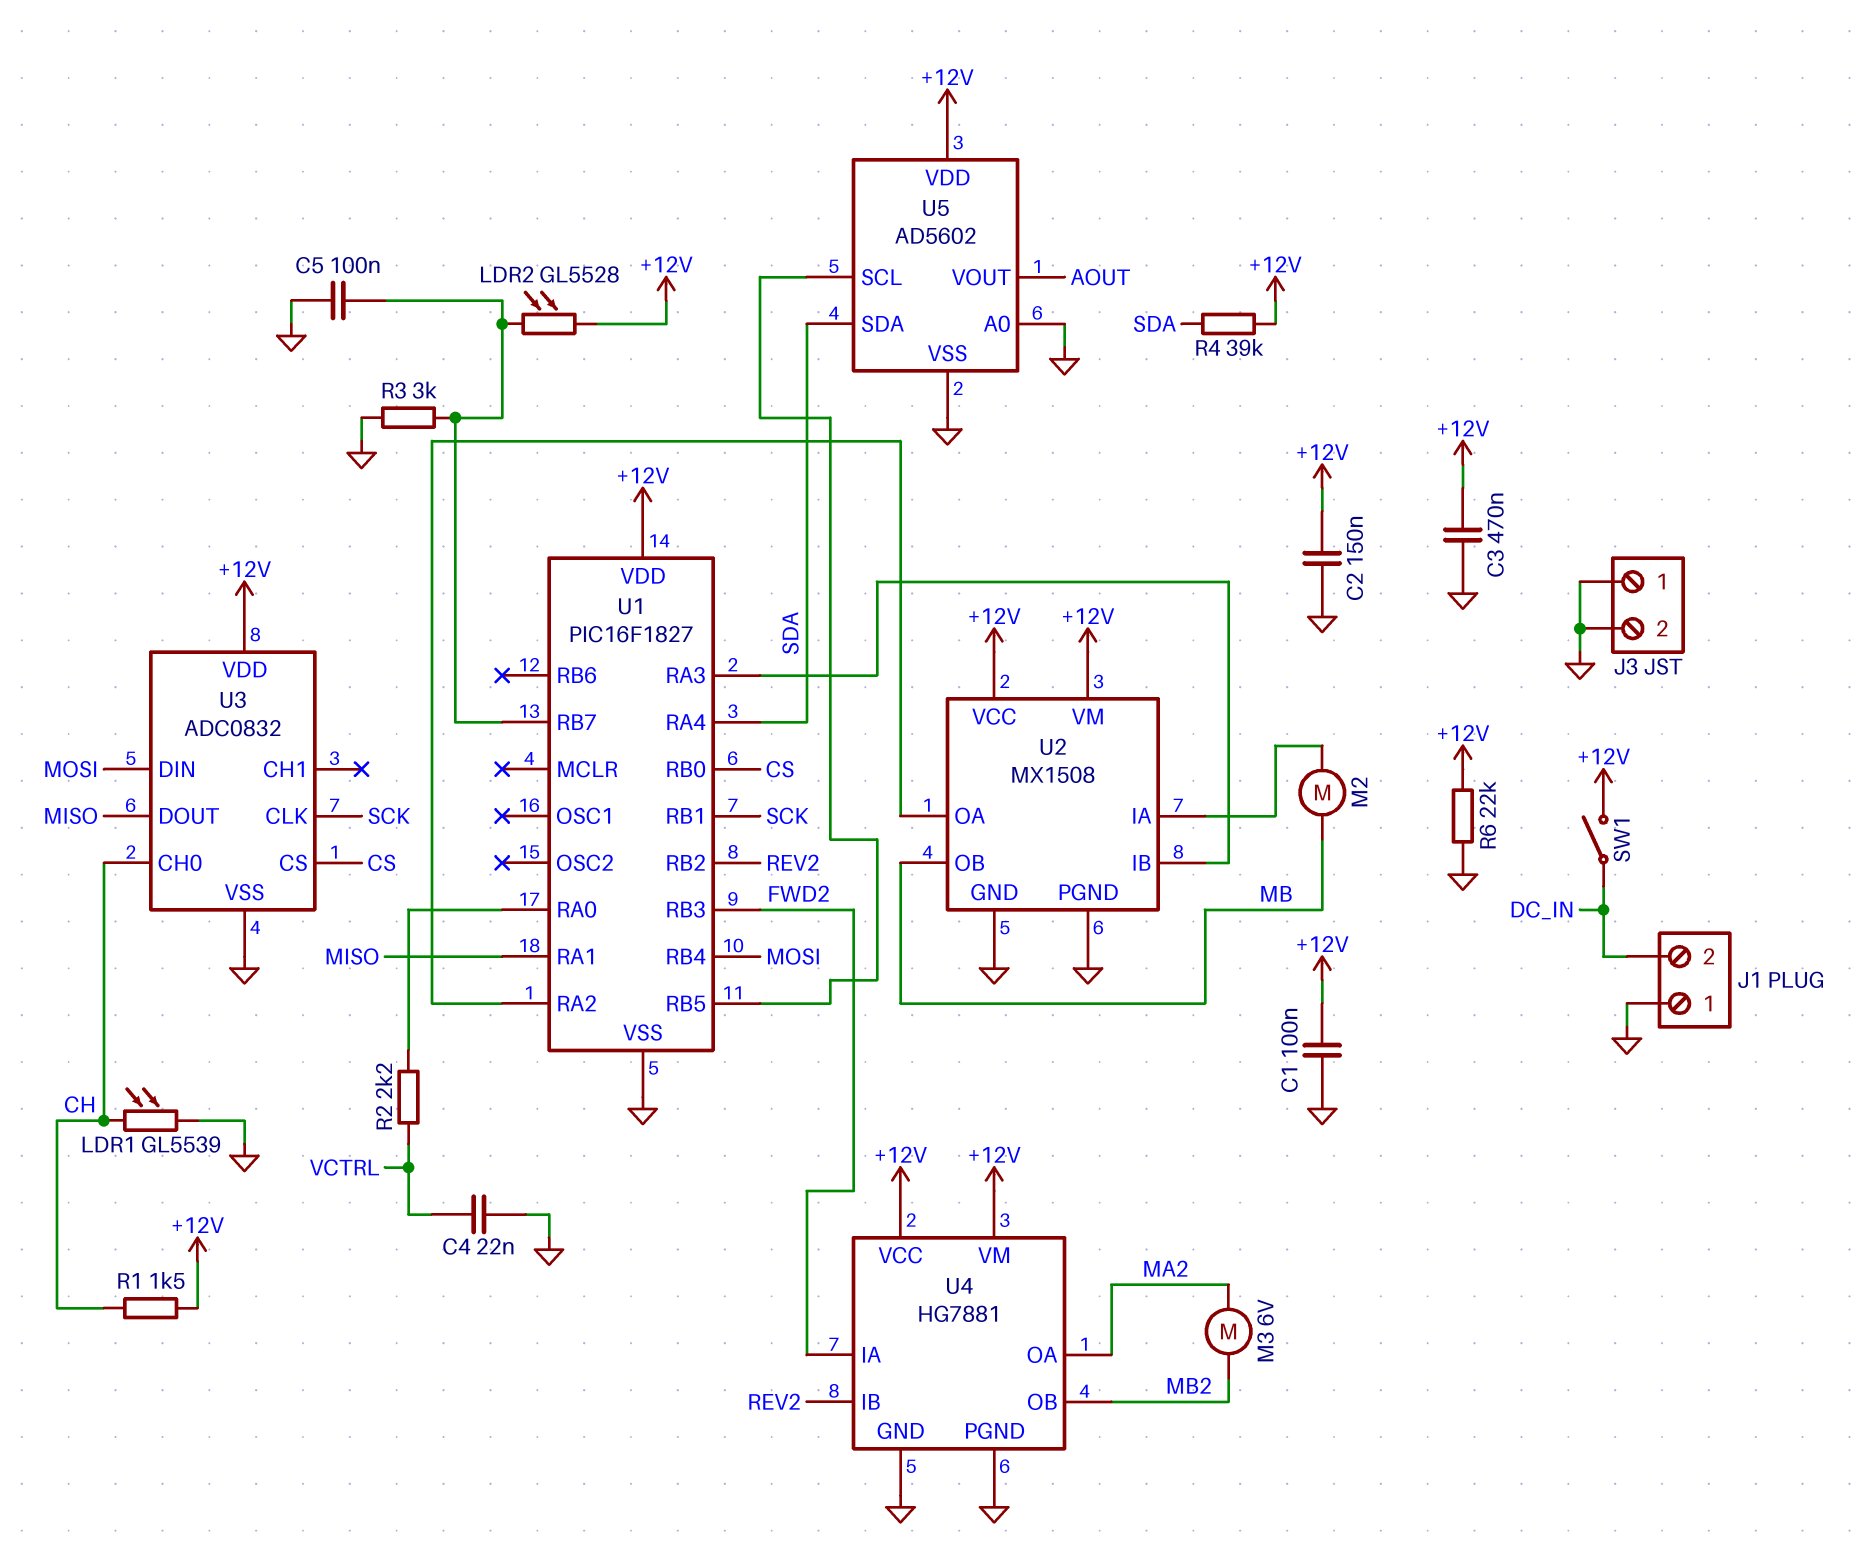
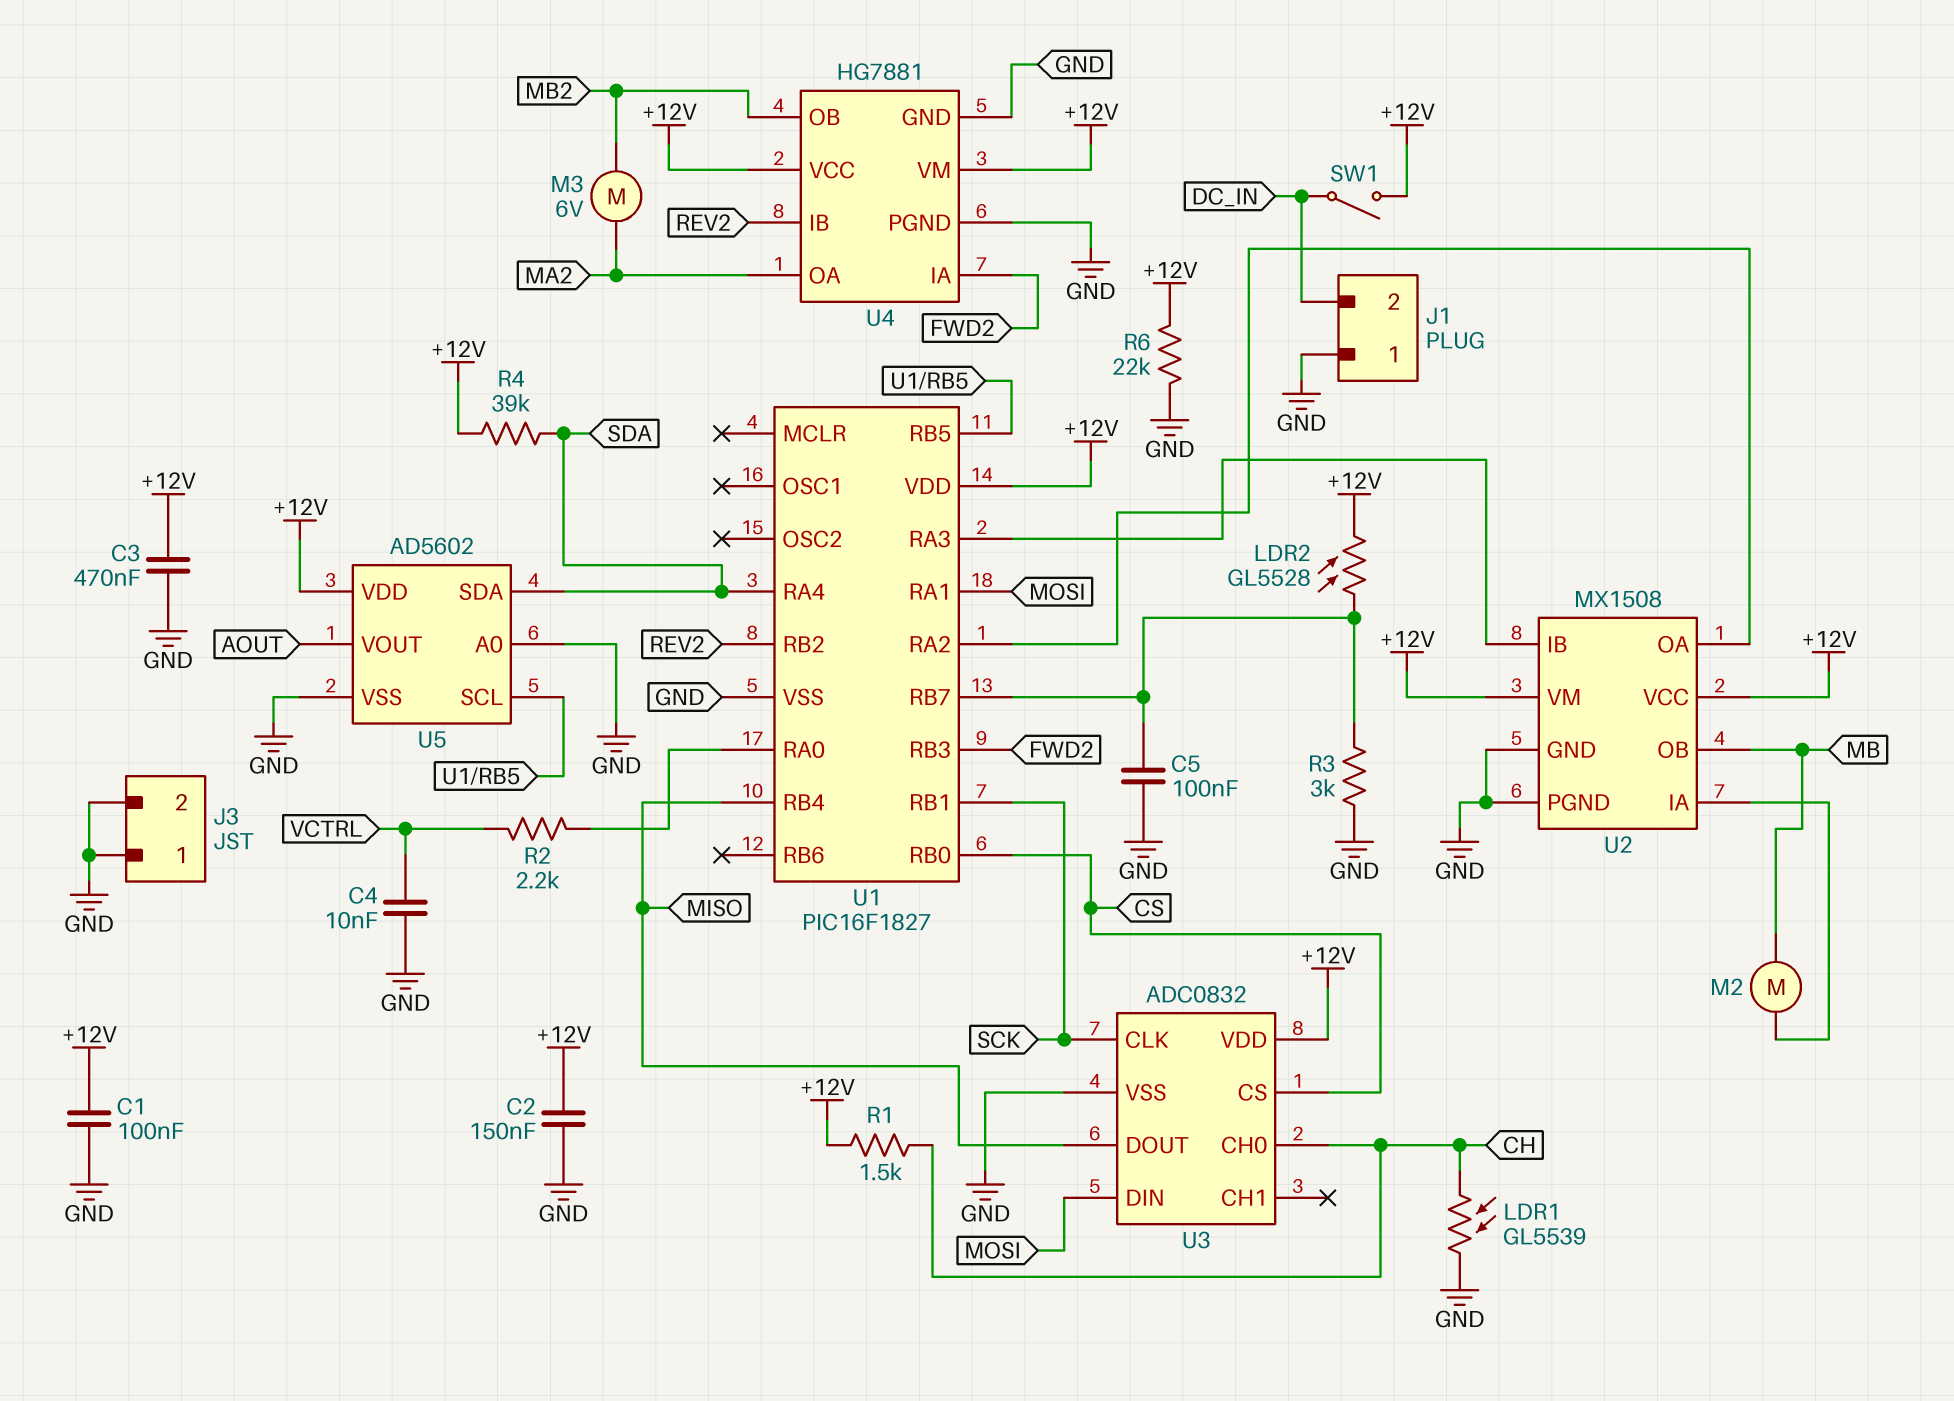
C4: 22nF (GND, VCTRL) -> 10nF (GND, VCTRL)
U1 pin RA1: MISO -> MOSI
U1 pin RB4: MOSI -> MISO

